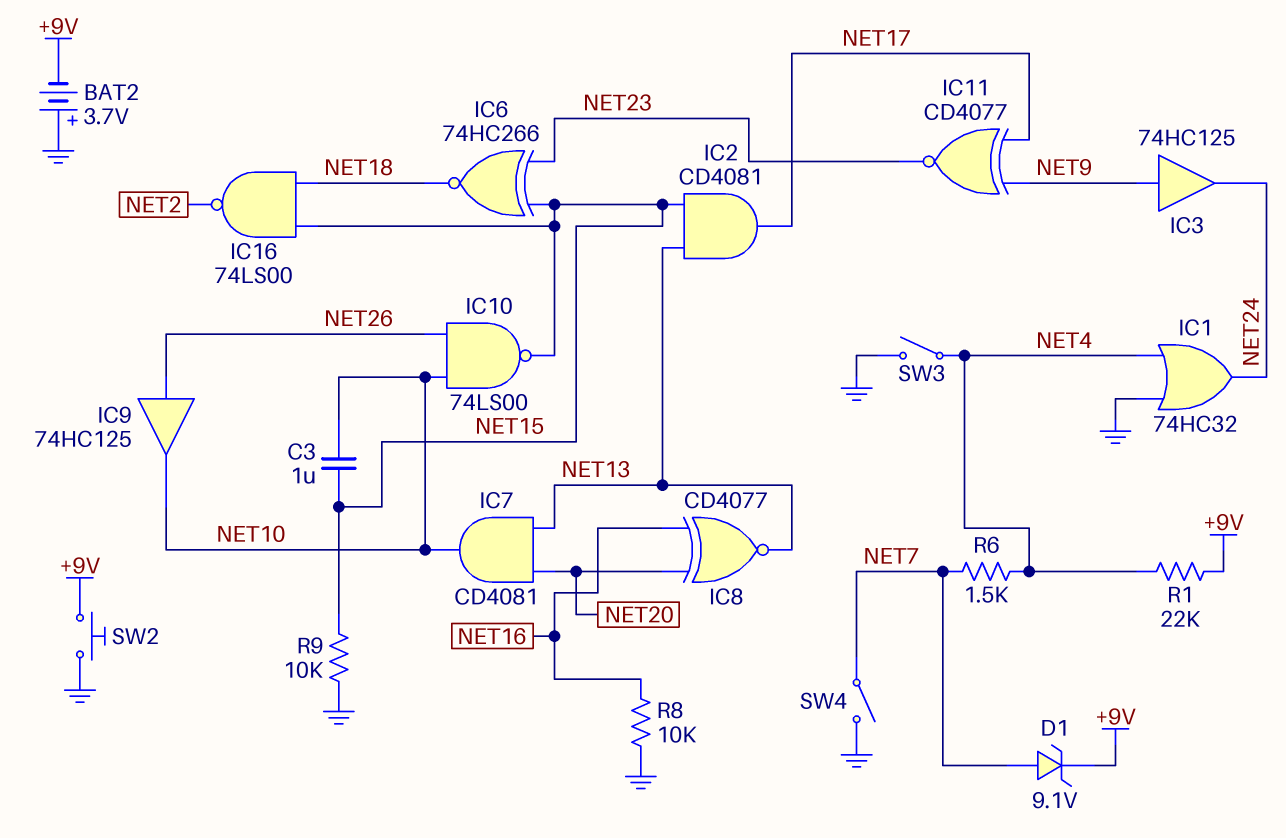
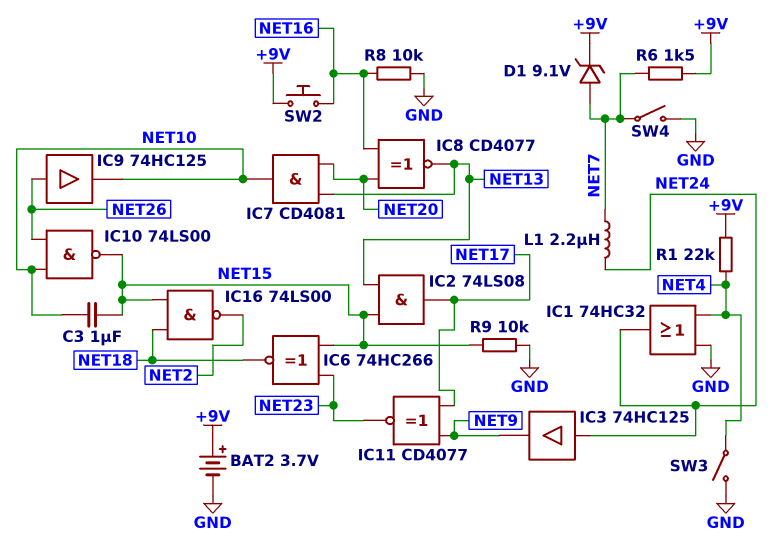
BAT2: 3.7V (plus GND, minus +9V) -> 3.7V (plus +9V, minus GND)
IC2: AND CD4081 (in NET13, in NET15, out NET17) -> AND 74LS08 (in NET13, in NET15, out NET17)
IC3: buffer 74HC125 (in NET9, out NET24) -> buffer 74HC125 (in NET24, out NET9)
L1: none -> 2.2uH (NET7, NET24)
R6: 1.5k (NET4, NET7) -> 1.5k (+9V, NET7)
SW2: button (+9V, GND) -> button (+9V, NET16)

